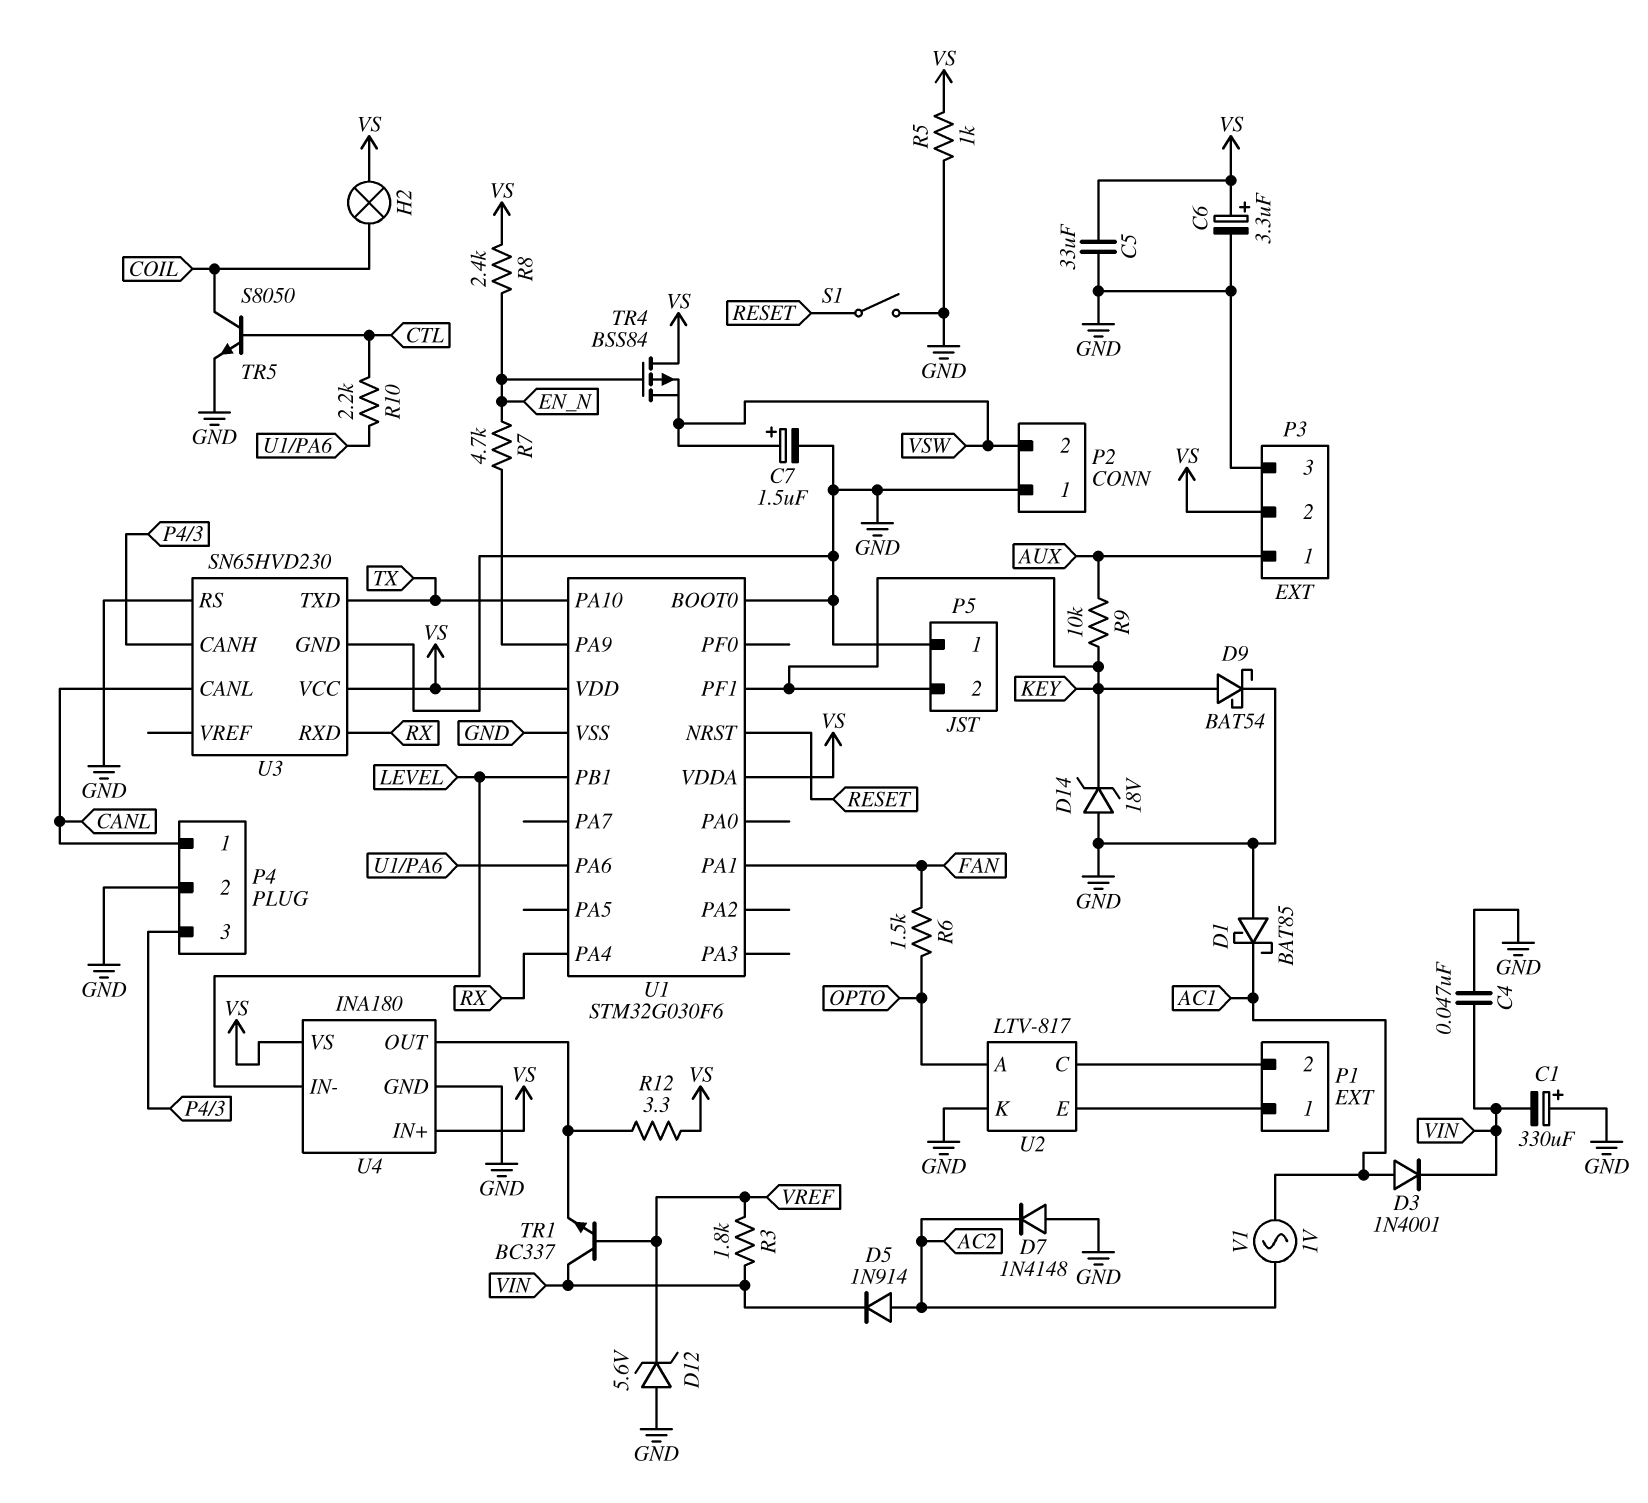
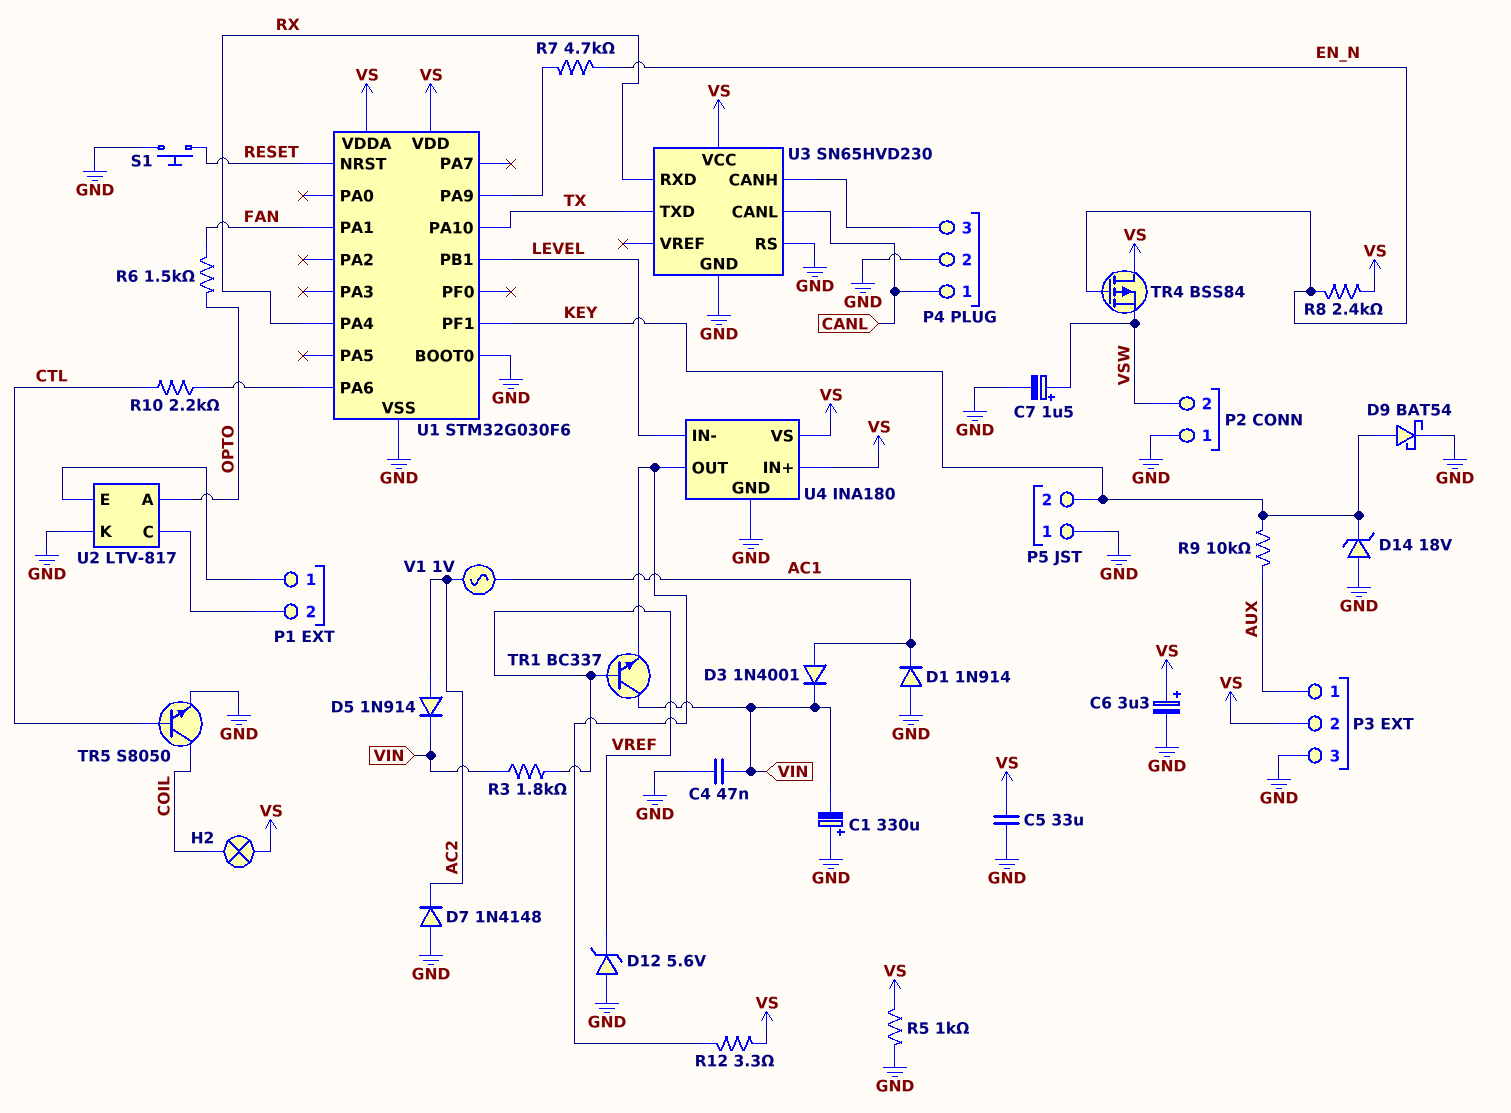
D1: schottky BAT85 (A GND, K AC1) -> diode 1N914 (A GND, K AC1)
S1: switch (GND, RESET) -> button (GND, RESET)

